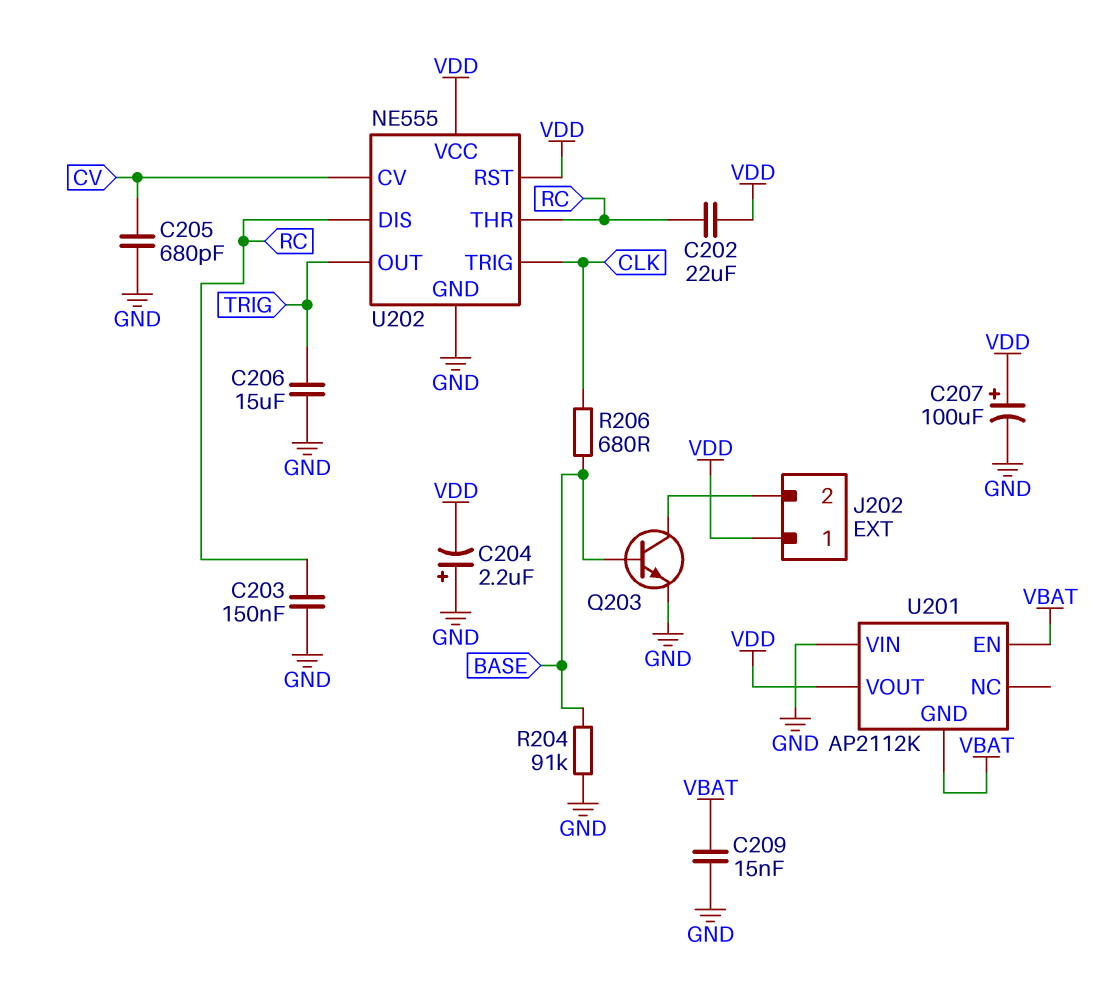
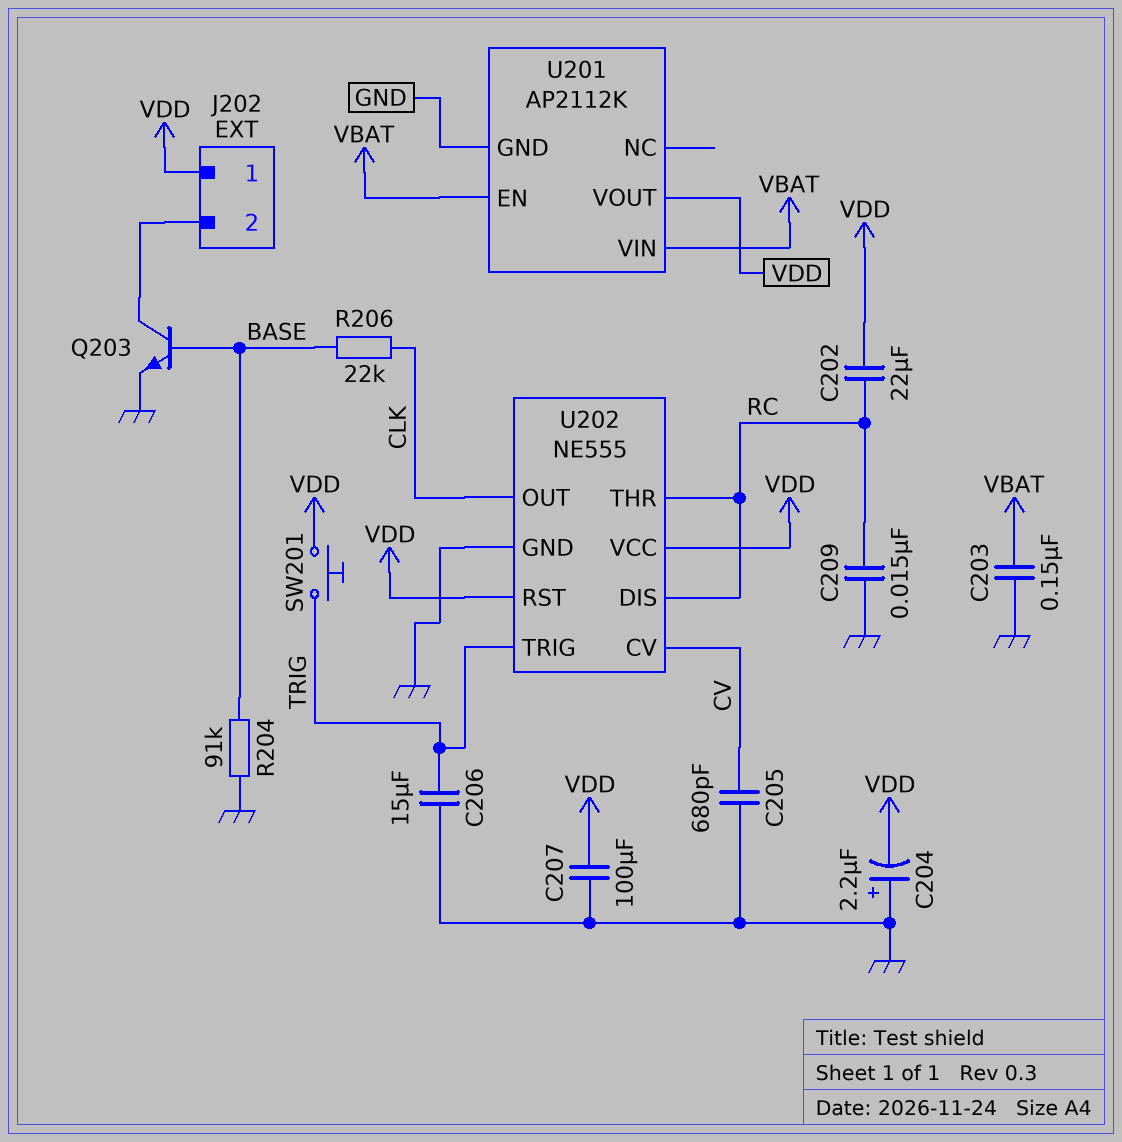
C203: 150nF (GND, RC) -> 150nF (GND, VBAT)
C207: 100uF (plus VDD, minus GND) -> 100uF (GND, VDD)
C209: 15nF (GND, VBAT) -> 15nF (GND, RC)
R206: 680 (BASE, CLK) -> 22k (BASE, CLK)
SW201: none -> button (TRIG, VDD)
U201 pin GND: VBAT -> GND
U201 pin VIN: GND -> VBAT
U202 pin OUT: TRIG -> CLK
U202 pin TRIG: CLK -> TRIG

